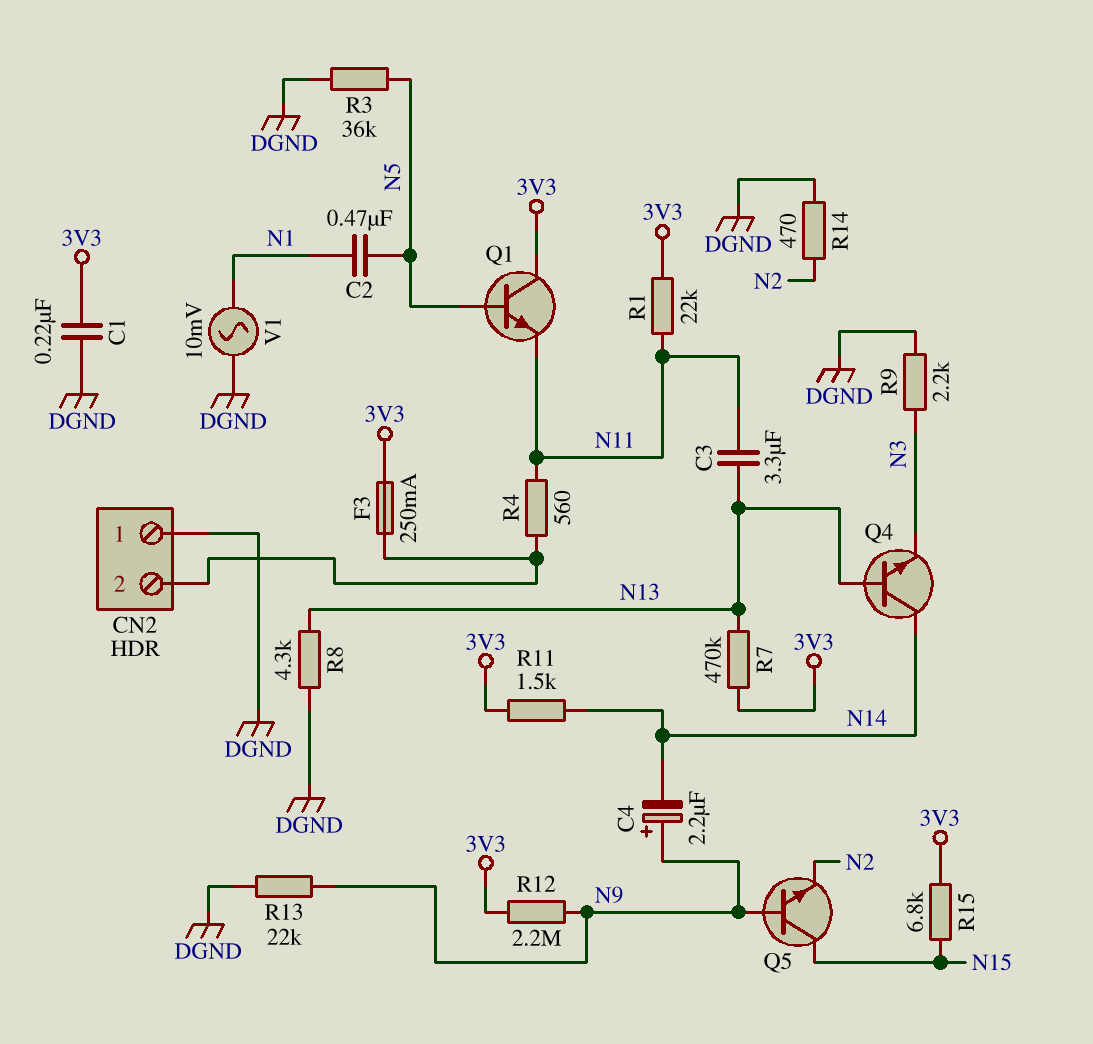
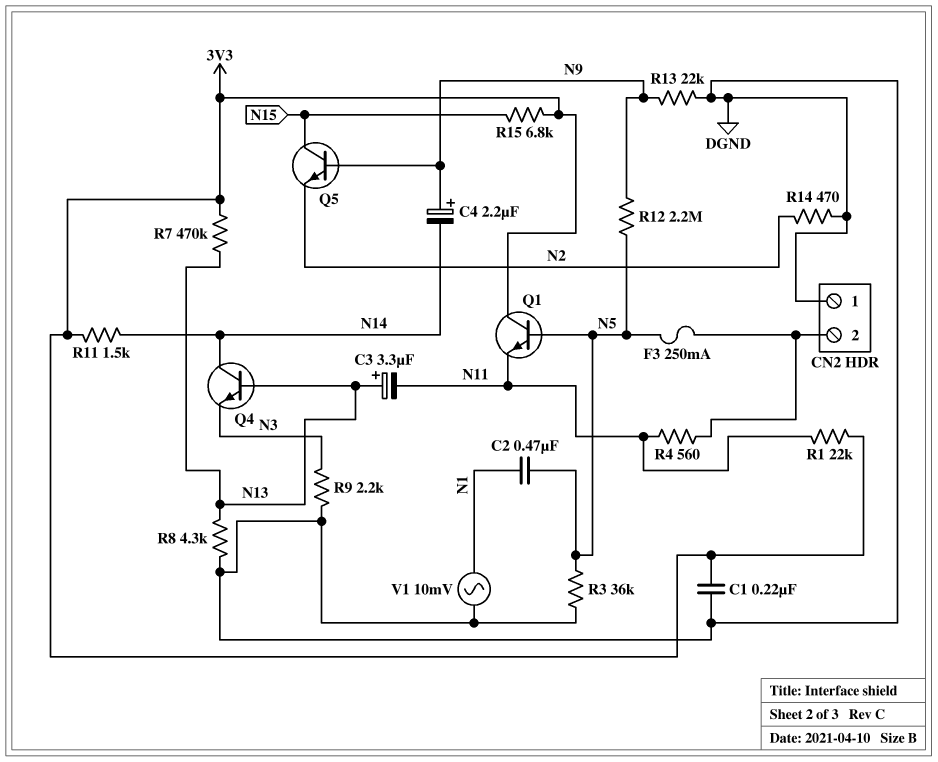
C3: 3.3uF (N11, N13) -> 3.3uF (plus N13, minus N11)
F3: 250mA (3V3, CN2/2) -> 250mA (CN2/2, N5)
R12: 2.2M (3V3, N9) -> 2.2M (N5, N9)

